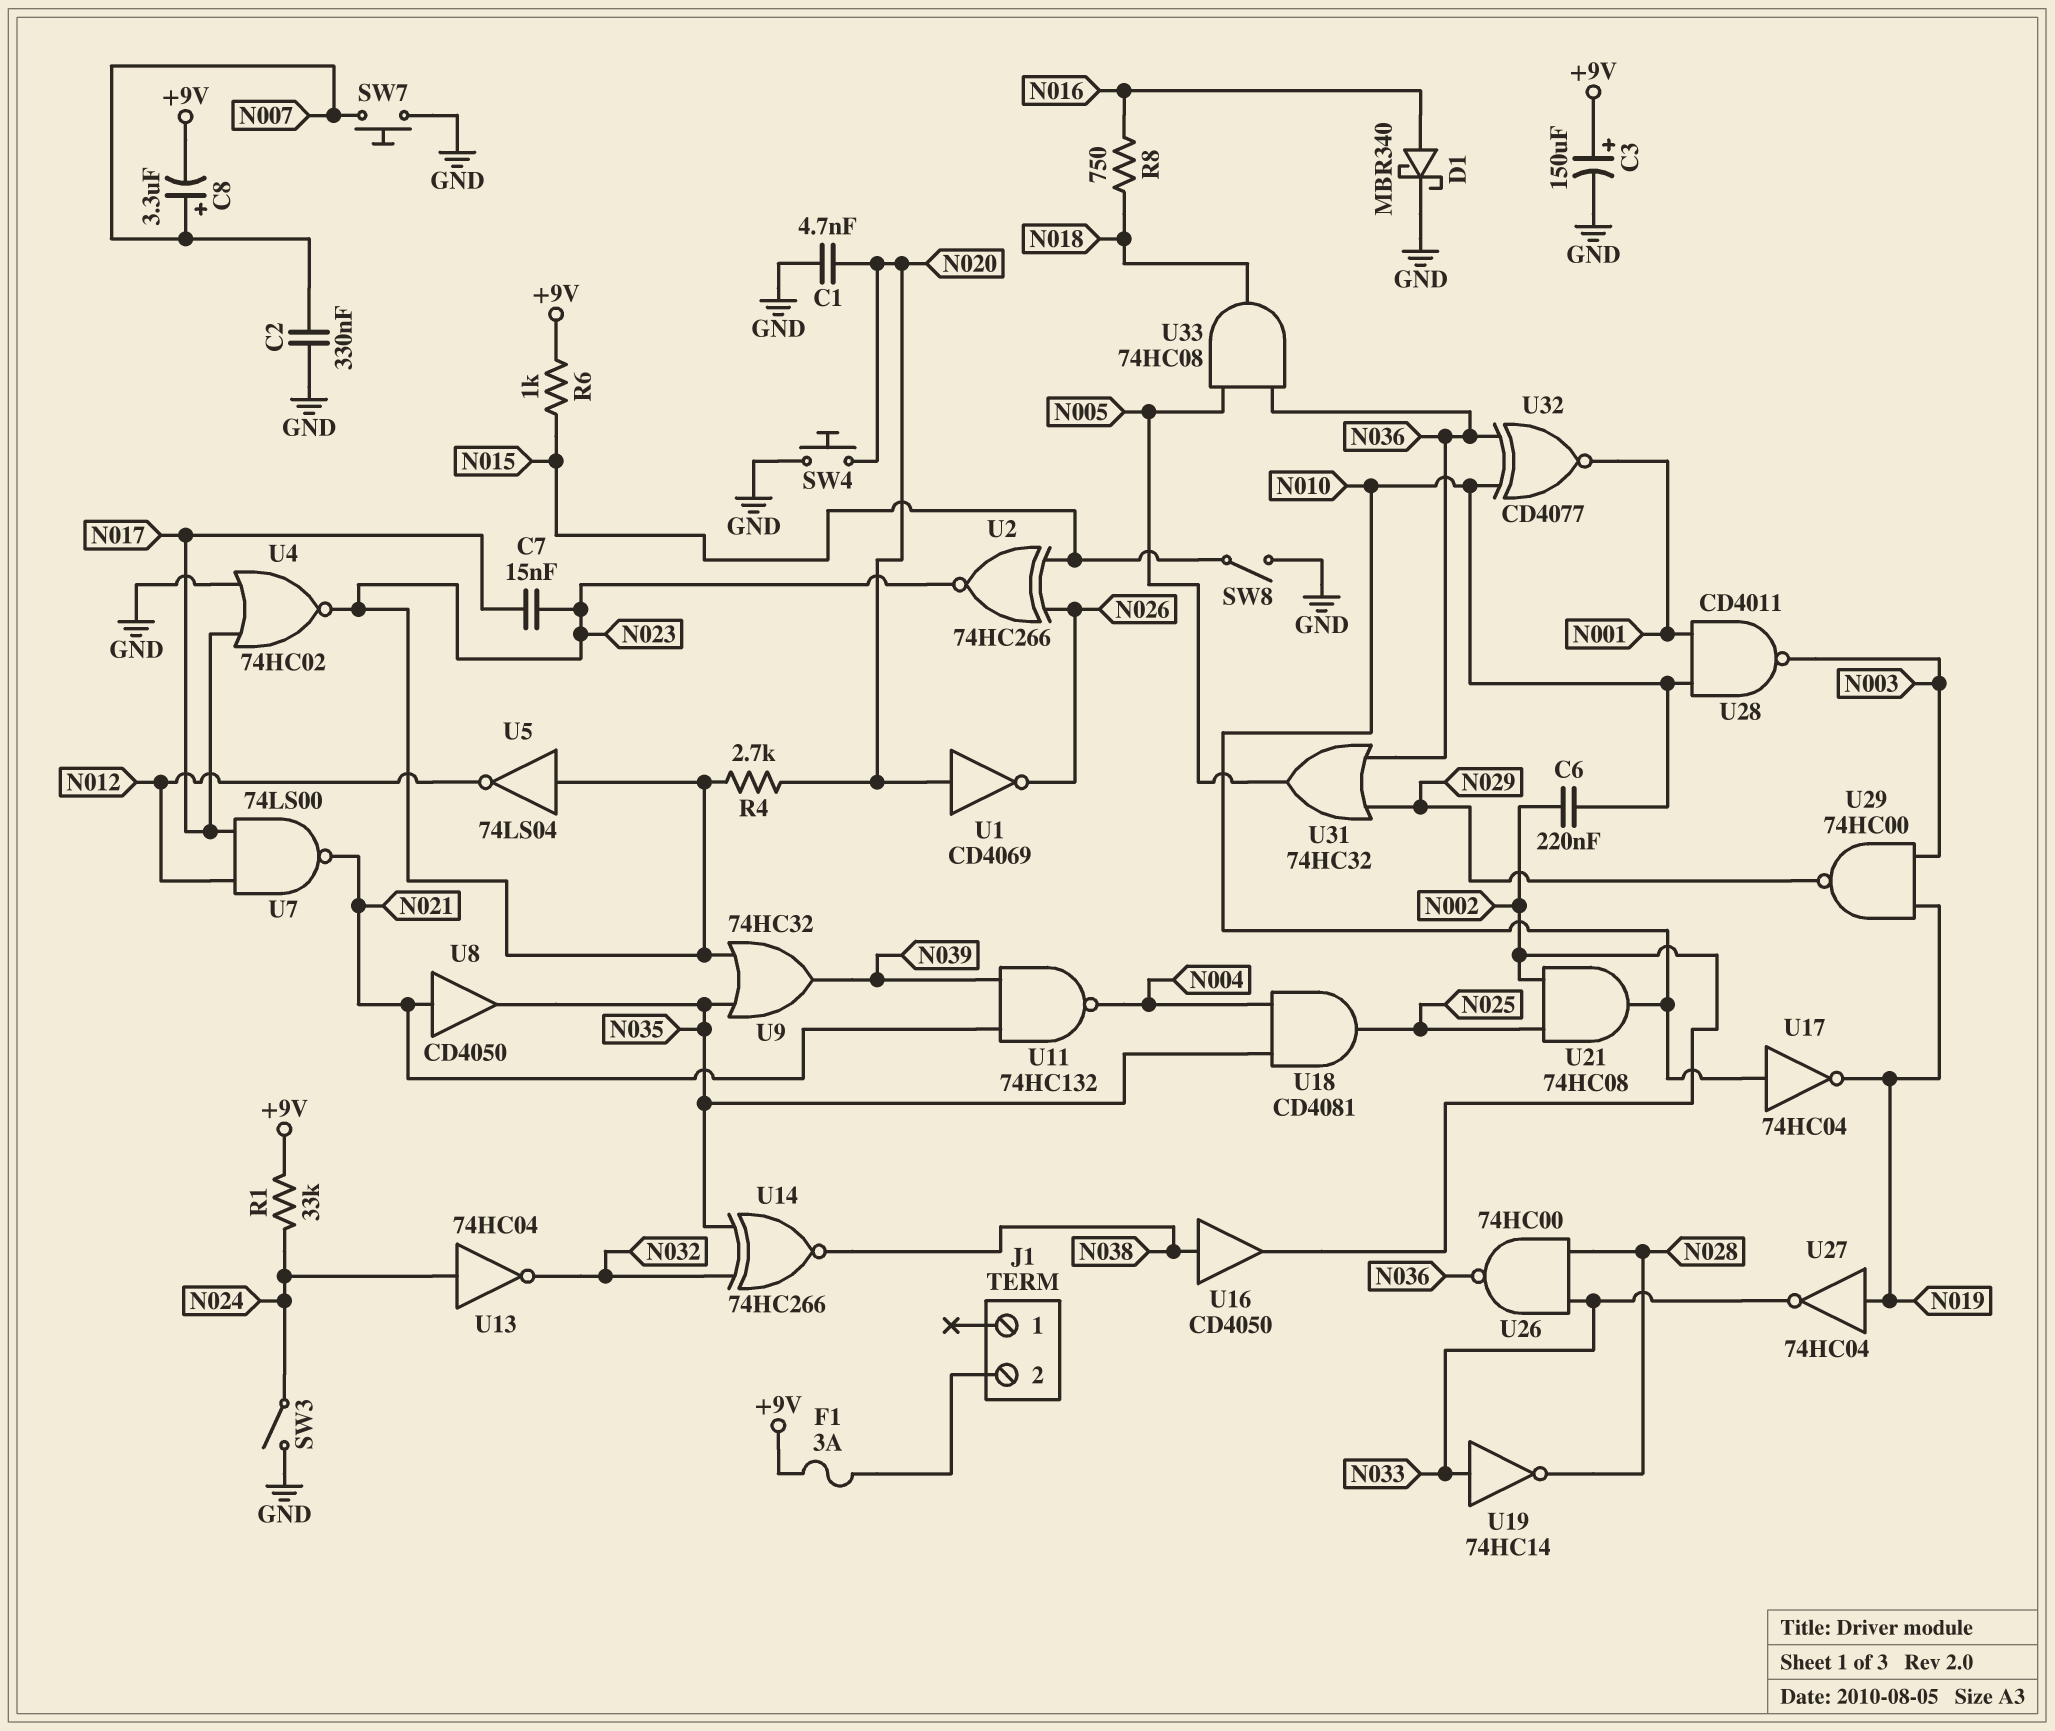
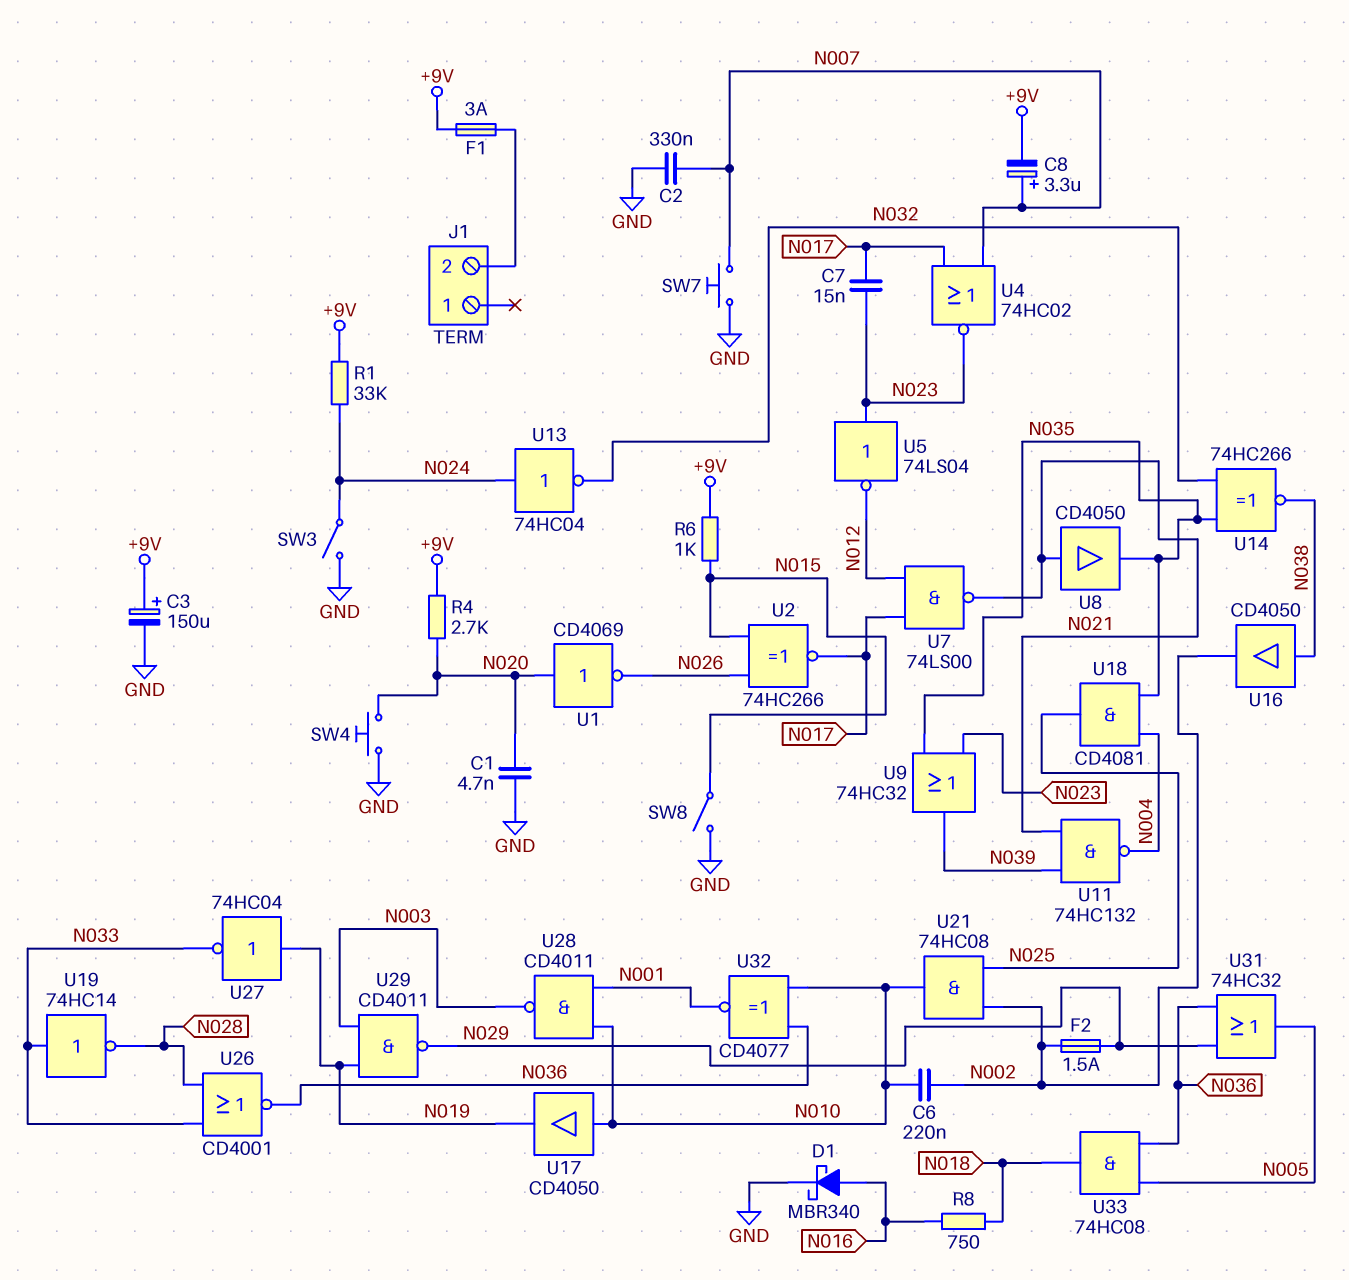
F2: none -> 1.5A (N002, N029)
R4: 2.7k (N020, N023) -> 2.7k (+9V, N020)
U2: XNOR 74HC266 (in N015, in N026, out N023) -> XNOR 74HC266 (in N015, in N026, out N017)
U4: NOR 74HC02 (in GND, in N017, out N023) -> NOR 74HC02 (in N007, in N017, out N023)
U17: NOT 74HC04 (in N010, out N019) -> buffer CD4050 (in N010, out N019)
U26: NAND 74HC00 (in N028, in N033, out N036) -> NOR CD4001 (in N028, in N033, out N036)
U29: NAND 74HC00 (in N003, in N019, out N029) -> NAND CD4011 (in N003, in N019, out N029)

